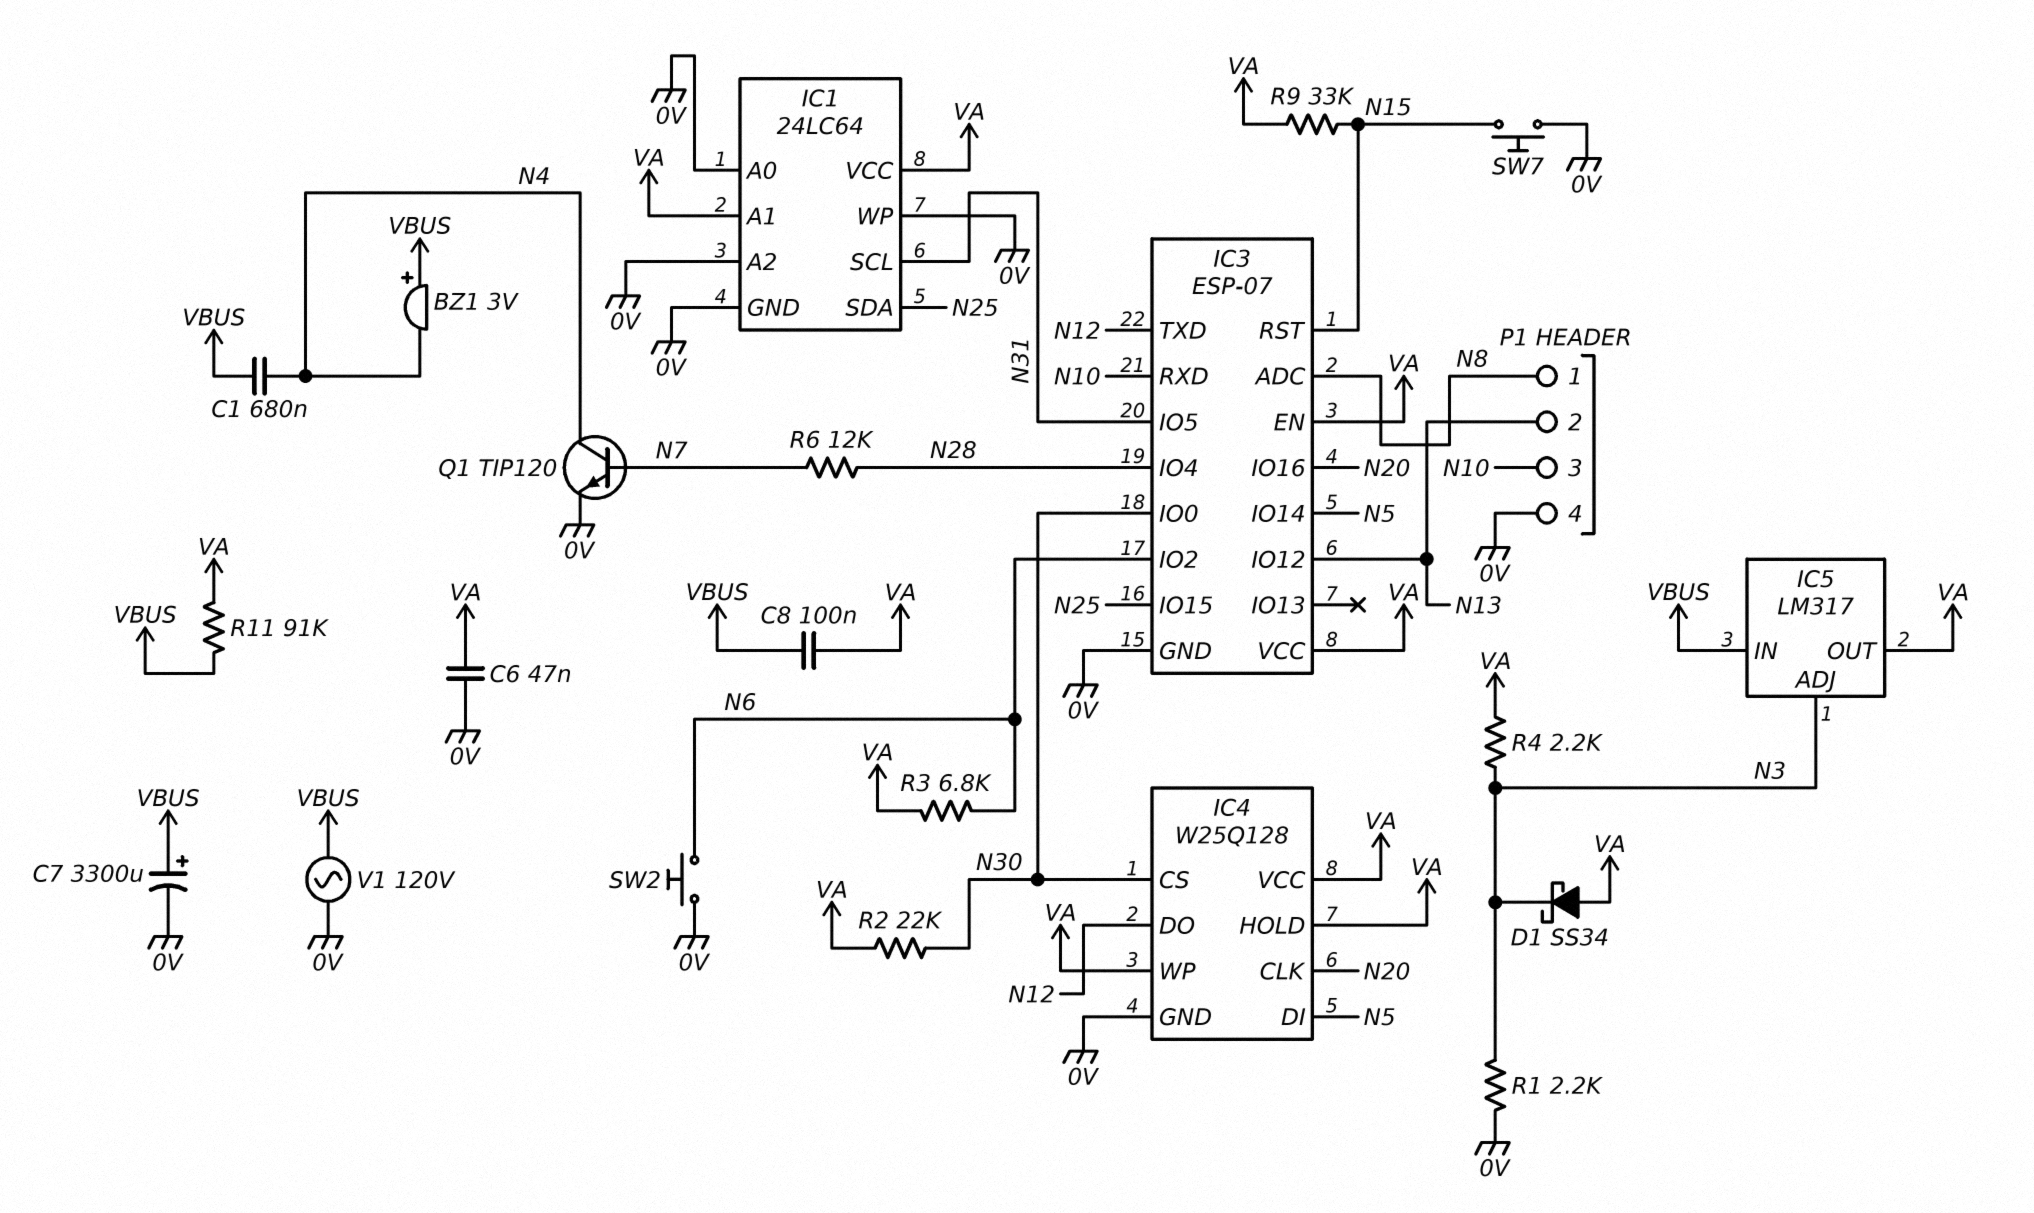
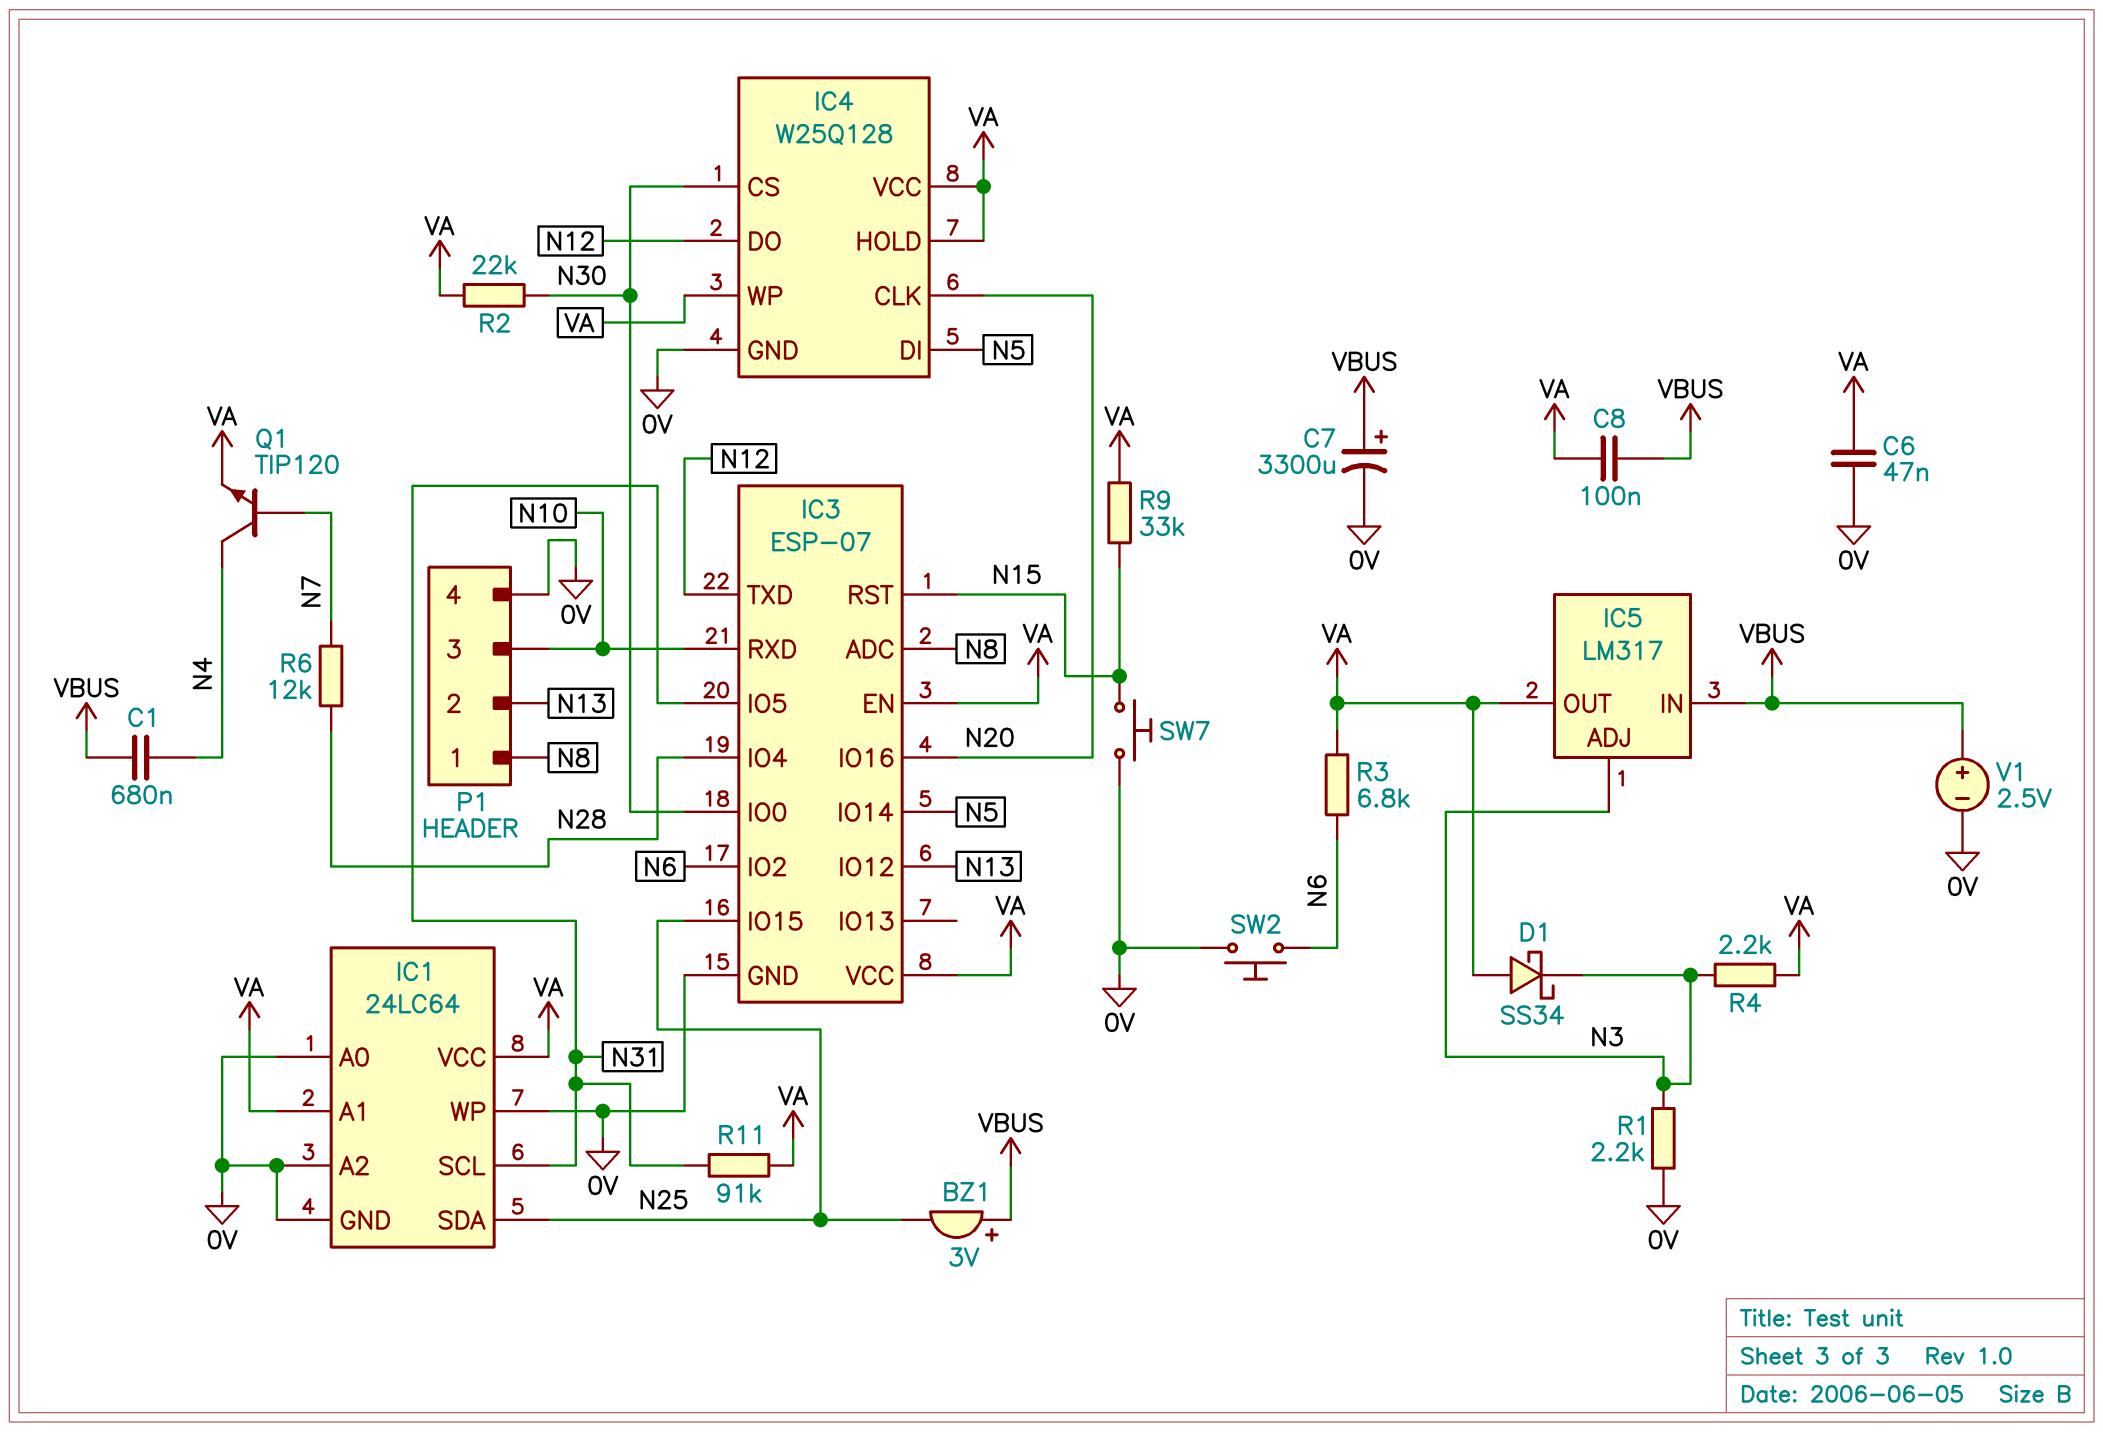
BZ1: buzzer 3V (plus VBUS, minus N4) -> buzzer 3V (plus VBUS, minus N25)
Q1: NPN TIP120 (B N7, C N4, E 0V) -> NPN TIP120 (B N7, C N4, E VA)
R11: 91k (VA, VBUS) -> 91k (N31, VA)
V1: AC 120V (0V, VBUS) -> 2.5V (plus VBUS, minus 0V)

